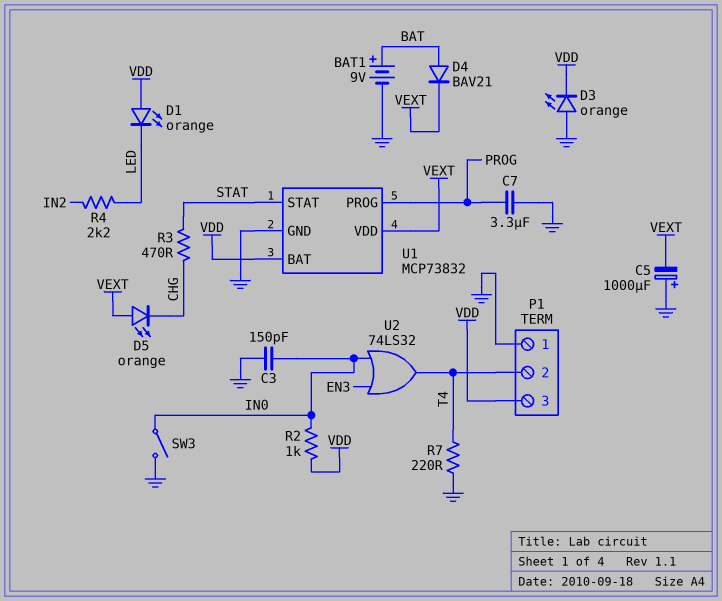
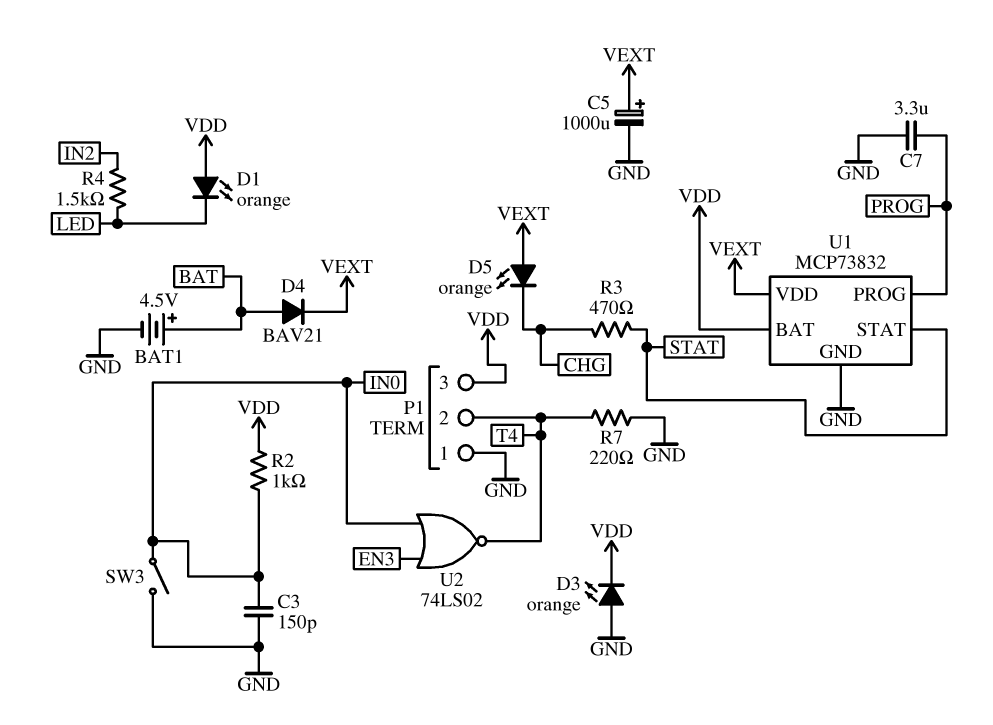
BAT1: 9V (plus BAT, minus GND) -> 4.5V (plus BAT, minus GND)
C5: 1000uF (plus GND, minus VEXT) -> 1000uF (plus VEXT, minus GND)
R4: 2.2k (IN2, LED) -> 1.5k (IN2, LED)
U2: OR 74LS32 (in EN3, in IN0, out T4) -> NOR 74LS02 (in EN3, in IN0, out T4)

